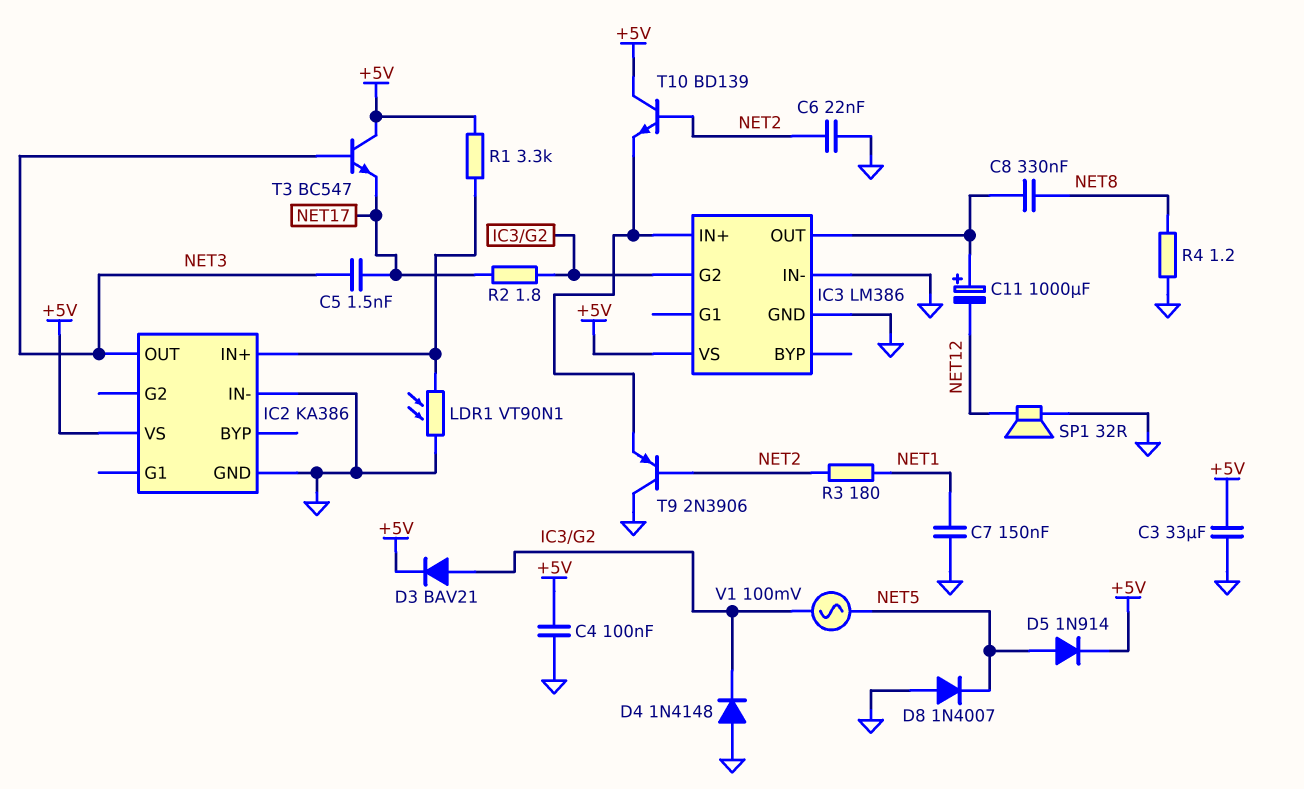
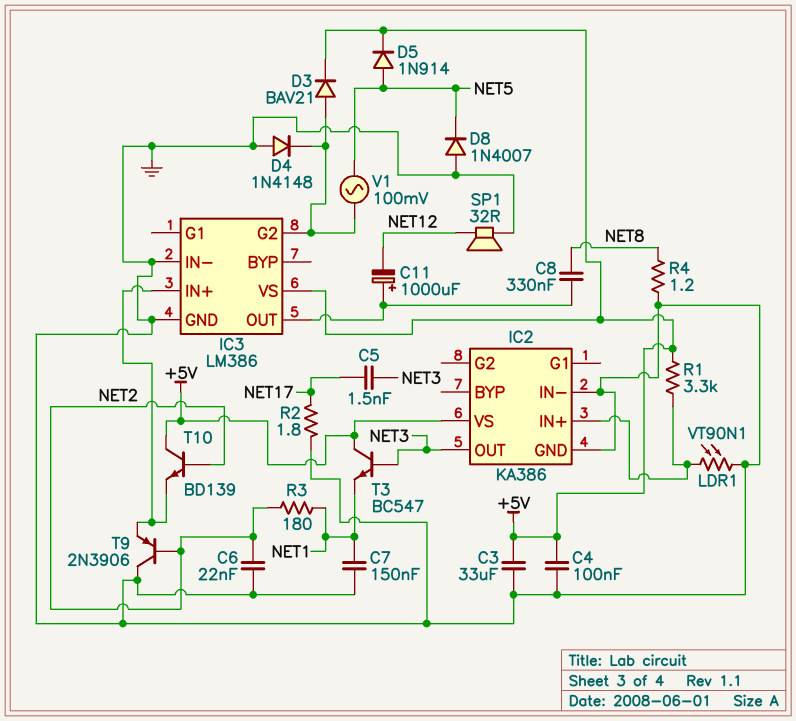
R2: 1.8 (IC3/G2, NET17) -> 1.8 (GND, NET17)
T3: NPN BC547 (B NET3, C +5V, E NET17) -> NPN BC547 (B NET3, C +5V, E NET1)

